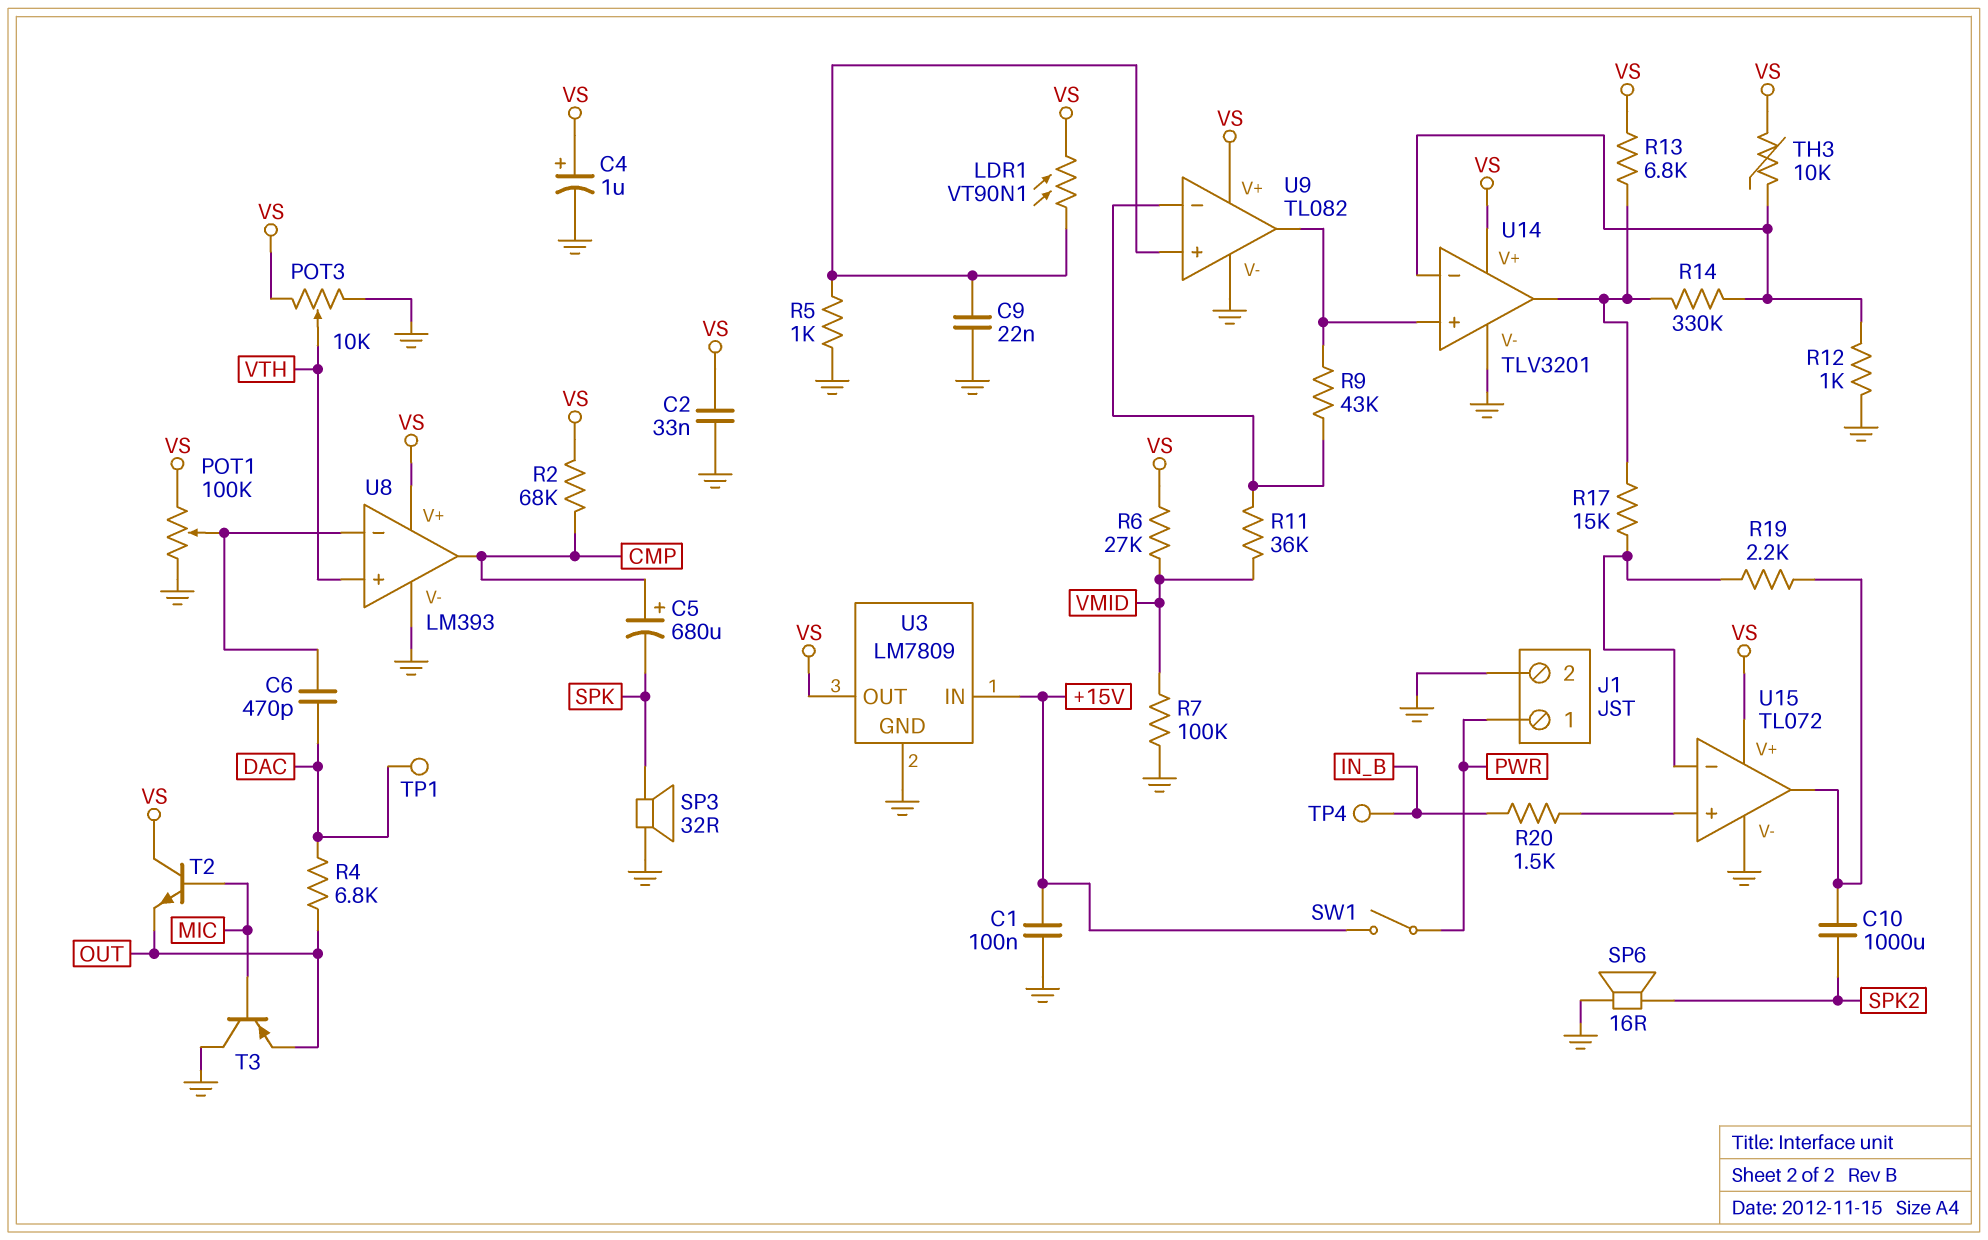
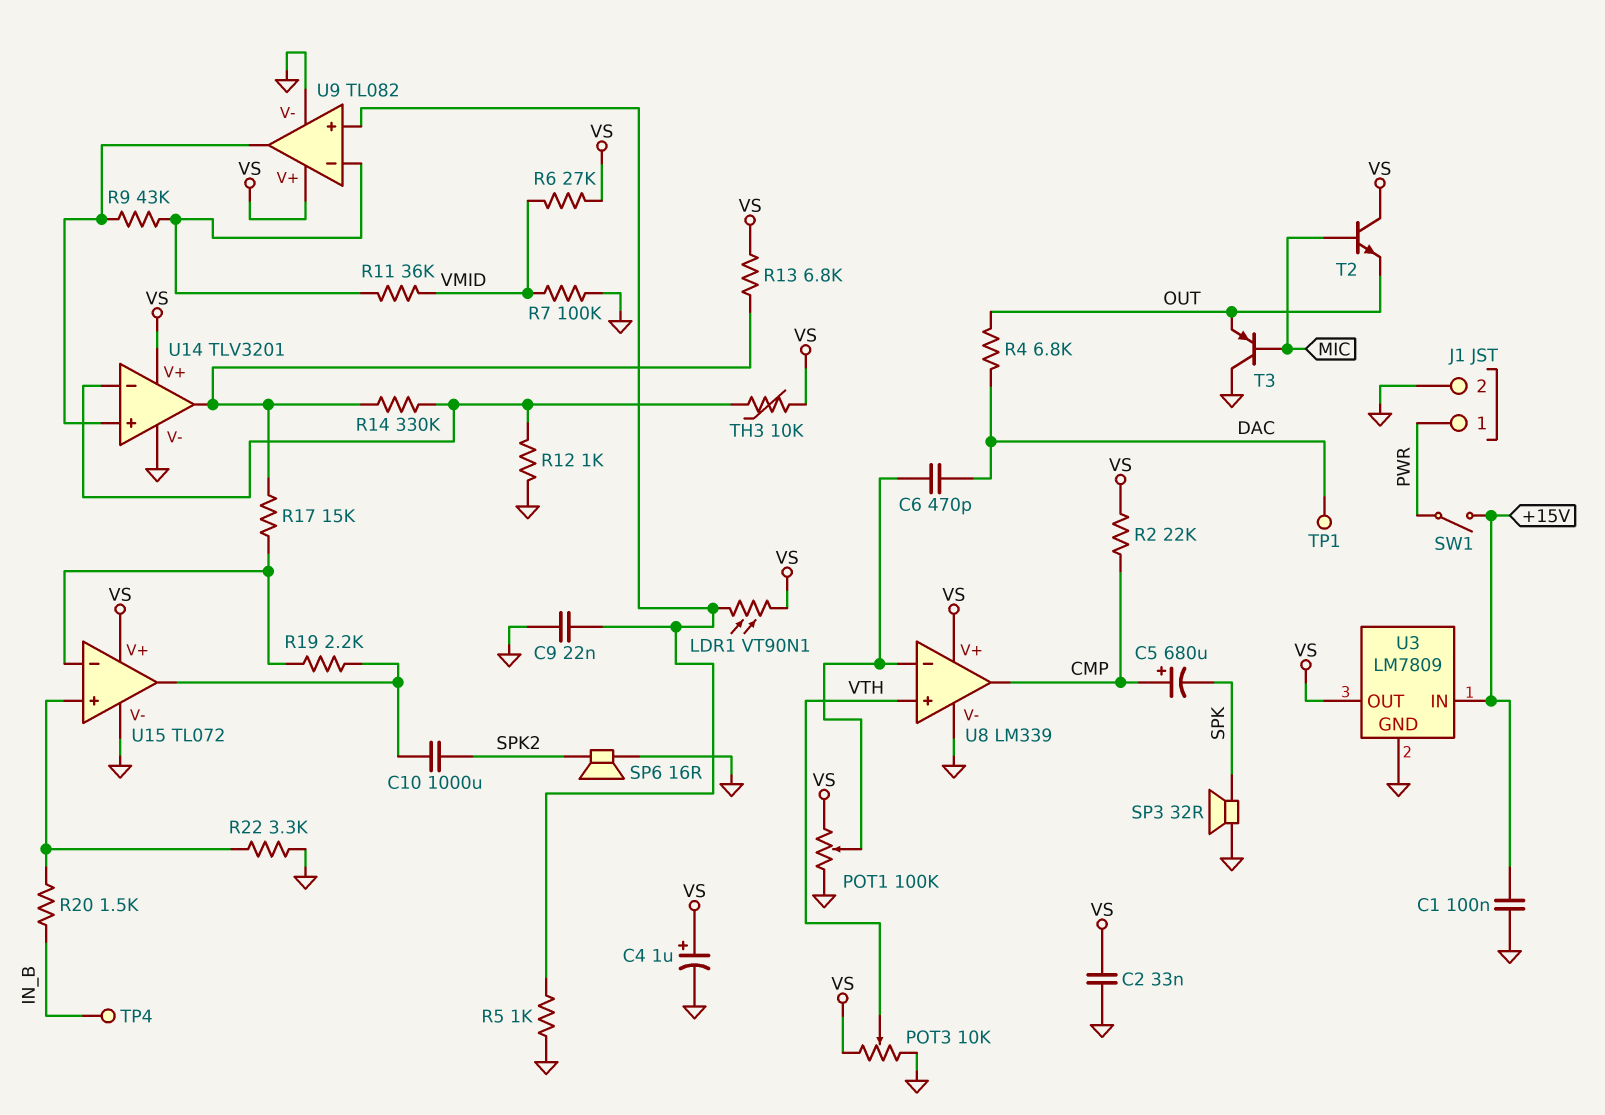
R2: 68k (CMP, VS) -> 22k (CMP, VS)
R22: none -> 3.3k (GND, U15/in+)
U8: LM393 -> LM339

